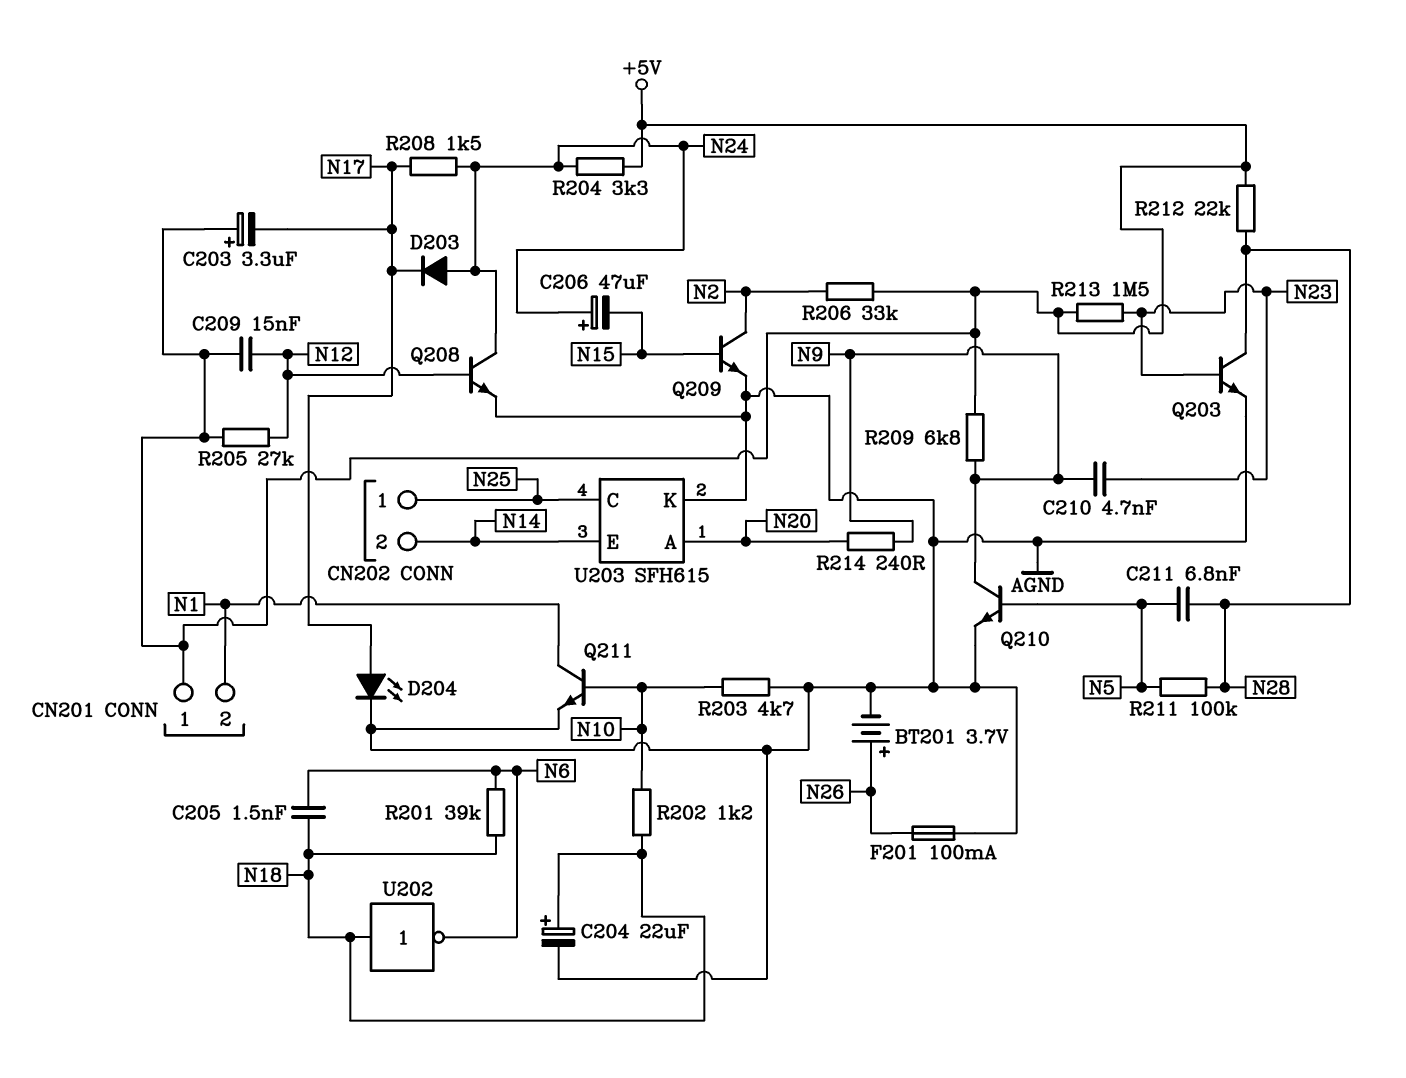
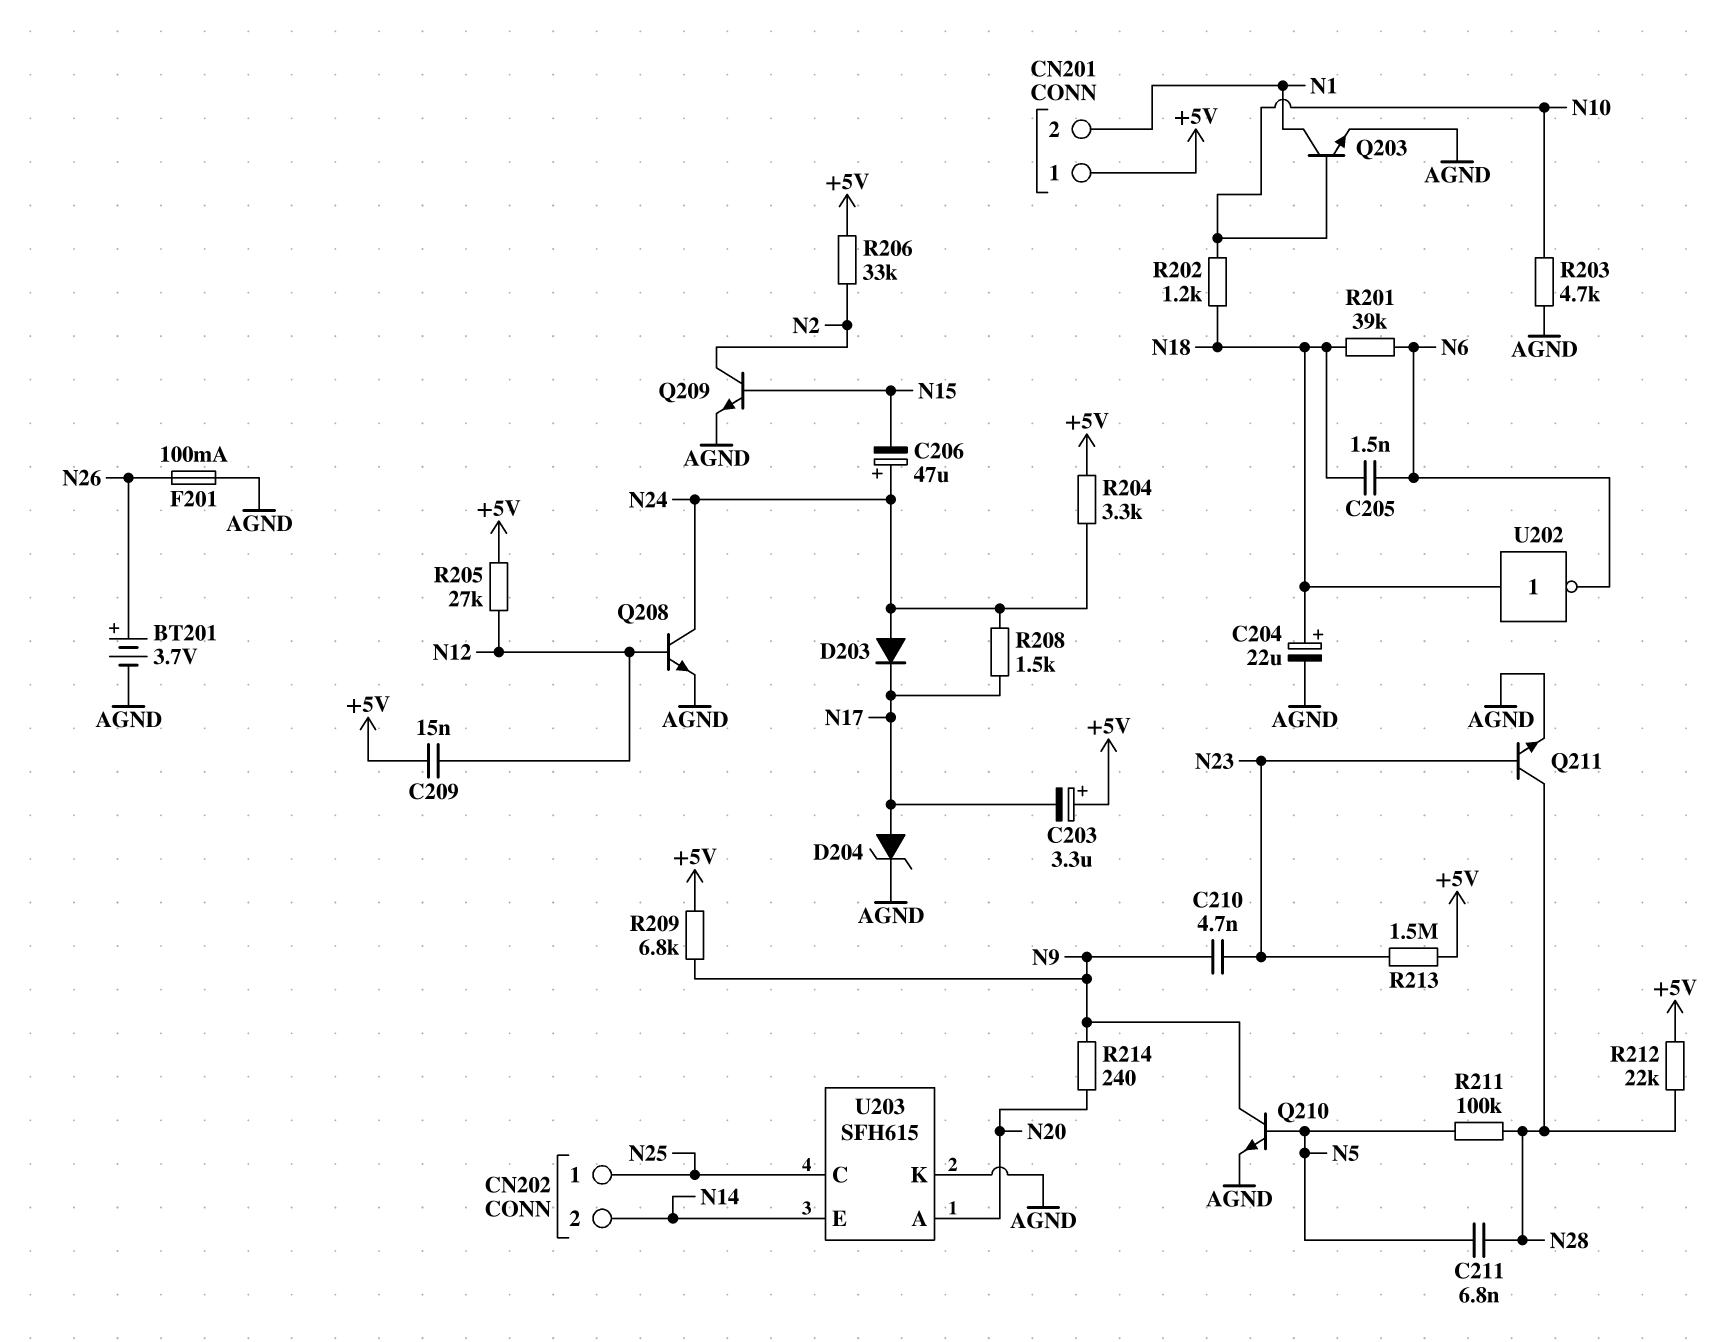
D204: LED (A N17, K AGND) -> zener (A N17, K AGND)
Q203: NPN (B N23, C N28, E AGND) -> NPN (B N10, C N1, E AGND)
Q211: NPN (B N10, C N1, E AGND) -> NPN (B N23, C N28, E AGND)

